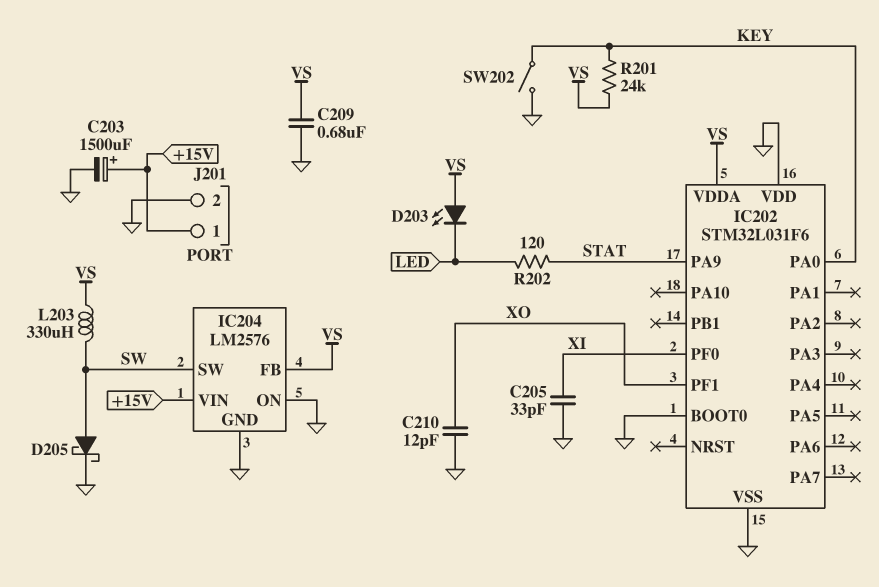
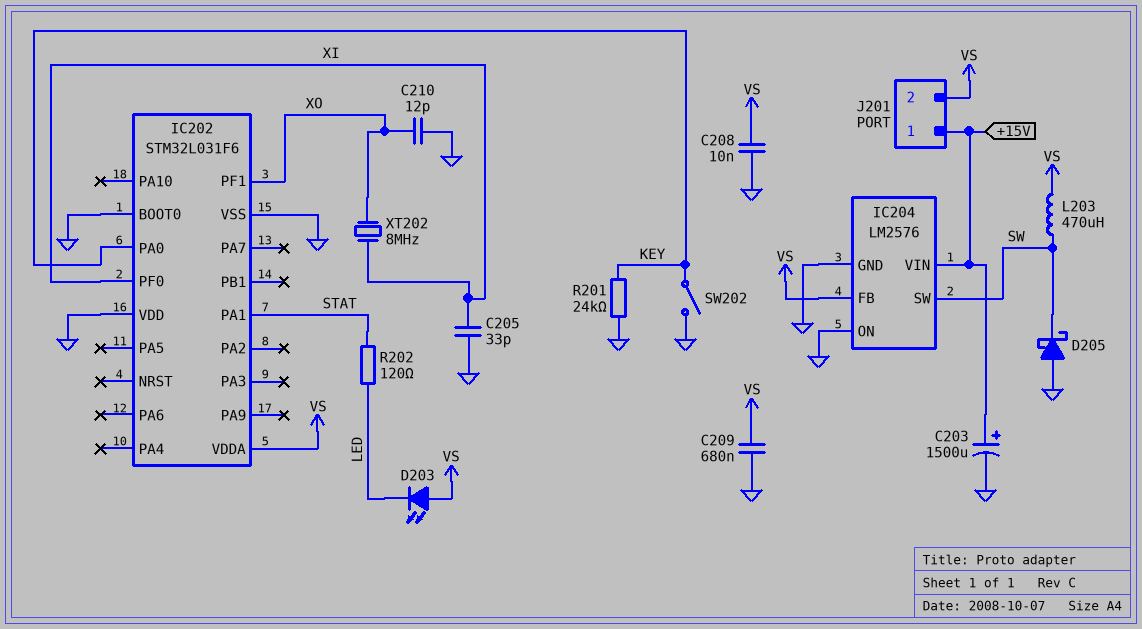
C208: none -> 10nF (GND, VS)
D205: schottky (A SW, K GND) -> schottky (A GND, K SW)
IC202 pin PA1: none -> STAT
IC202 pin PA9: STAT -> none
J201 pin 2: GND -> VS
L203: 330uH (SW, VS) -> 470uH (SW, VS)
R201: 24k (KEY, VS) -> 24k (GND, KEY)
XT202: none -> 8MHz (XI, XO)

